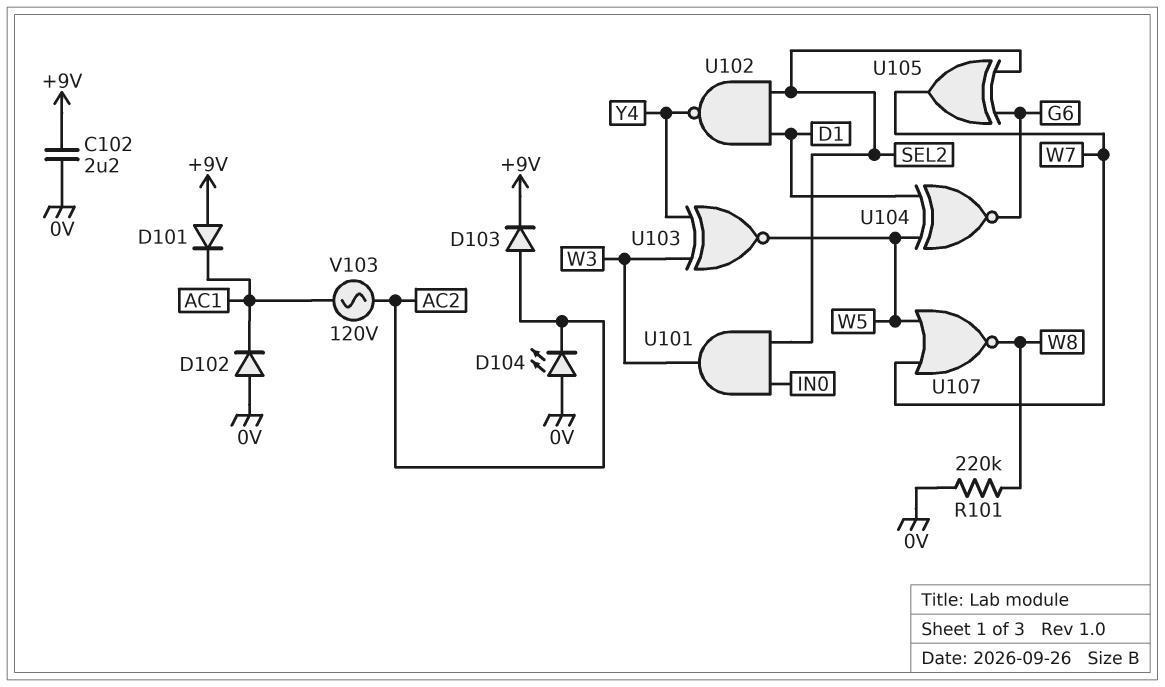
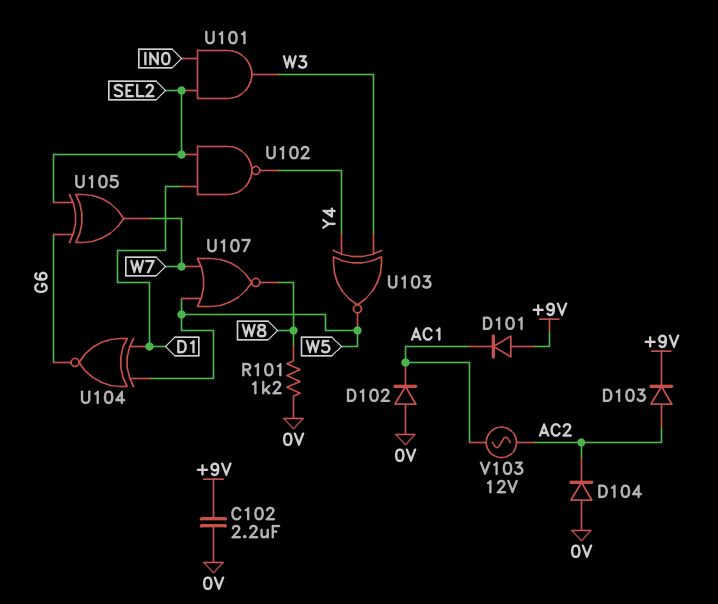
D104: LED (A 0V, K AC2) -> diode (A 0V, K AC2)
R101: 220k (0V, W8) -> 1.2k (0V, W8)
V103: AC 120V (AC1, AC2) -> AC 12V (AC1, AC2)

